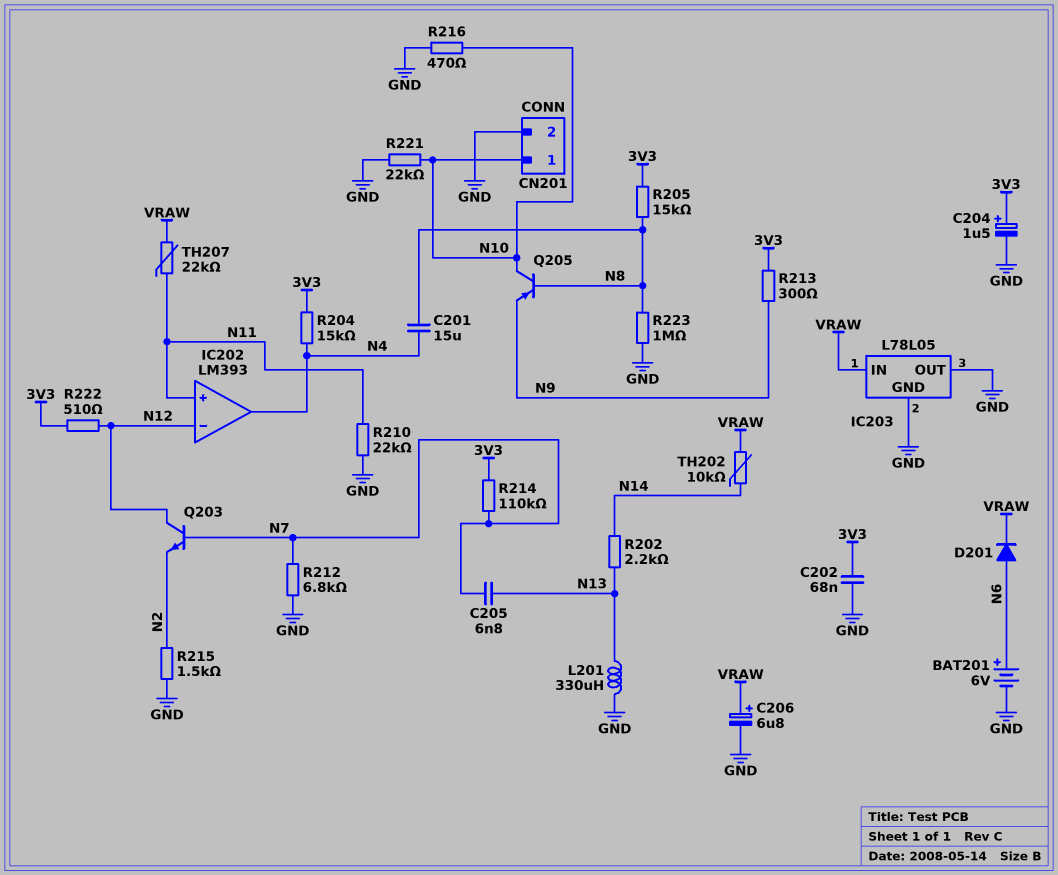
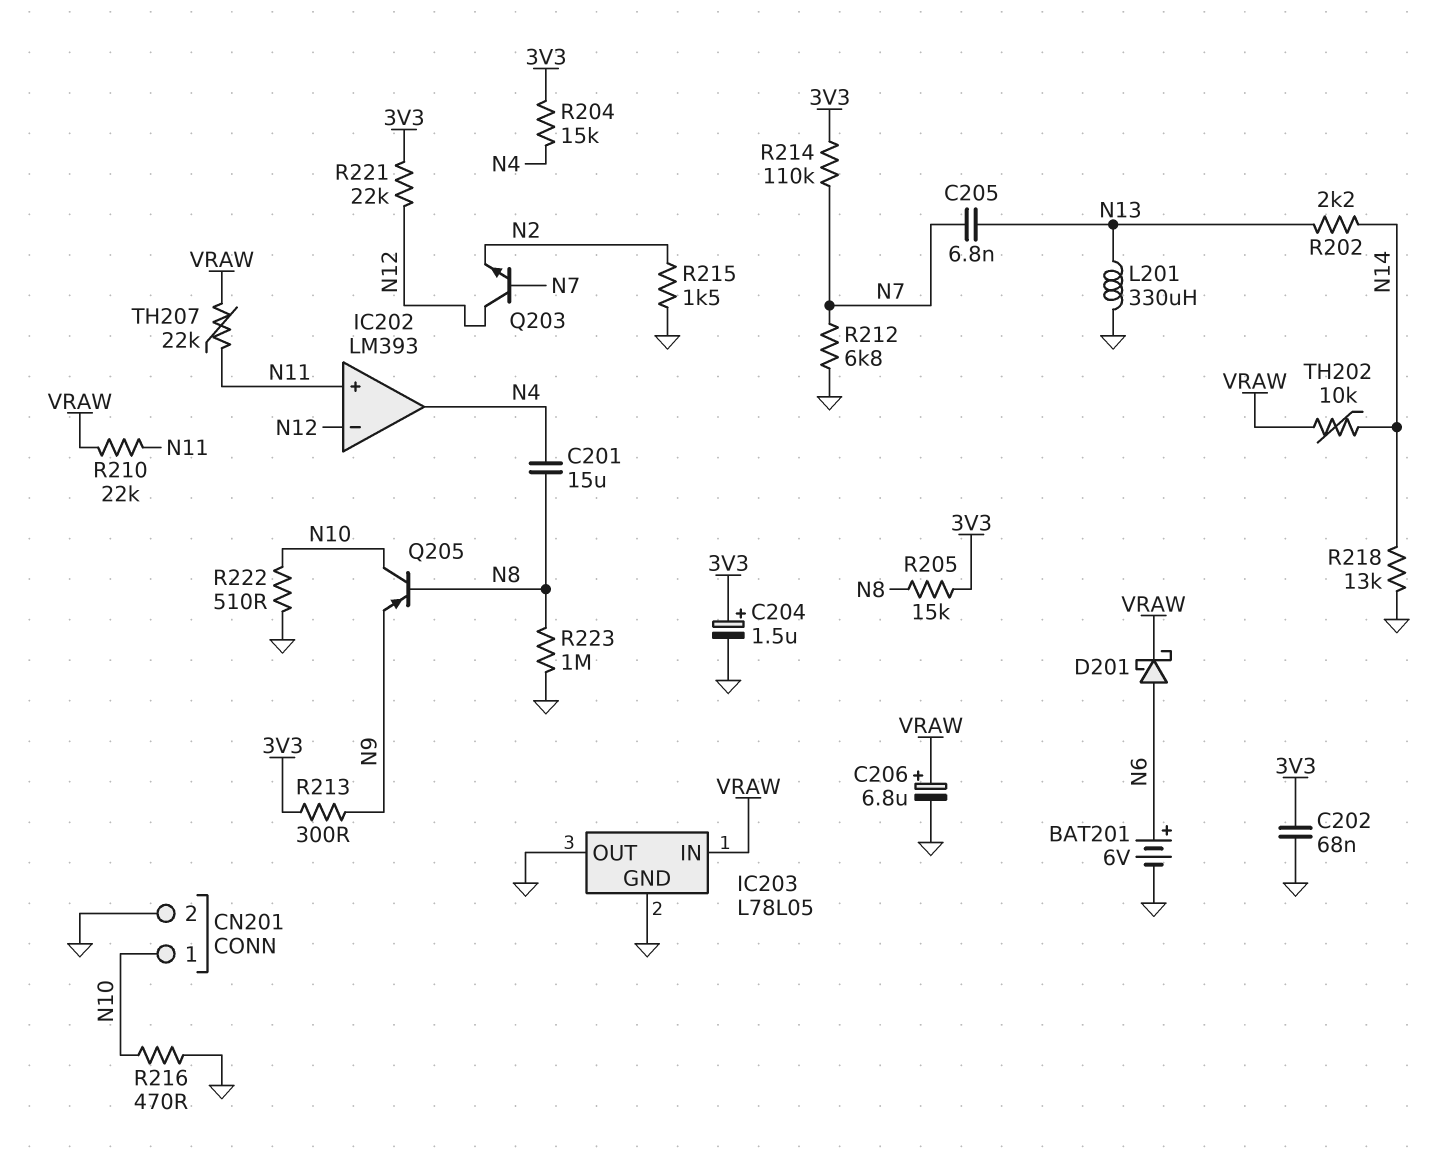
D201: diode (A N6, K VRAW) -> schottky (A N6, K VRAW)
R210: 22k (GND, N11) -> 22k (N11, VRAW)
R218: none -> 13k (GND, N14)
R221: 22k (GND, N10) -> 22k (3V3, N12)
R222: 510 (3V3, N12) -> 510 (GND, N10)

